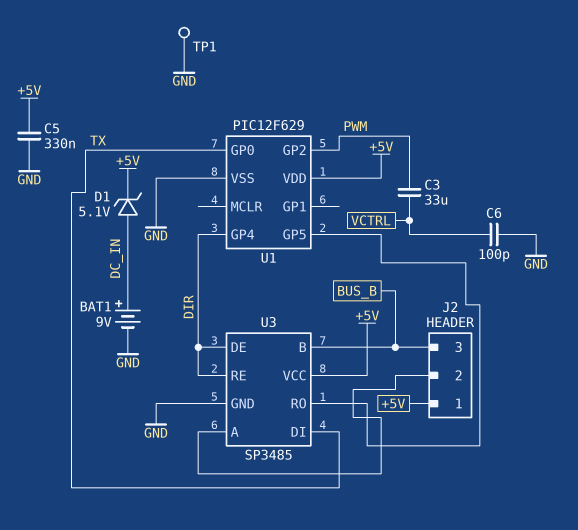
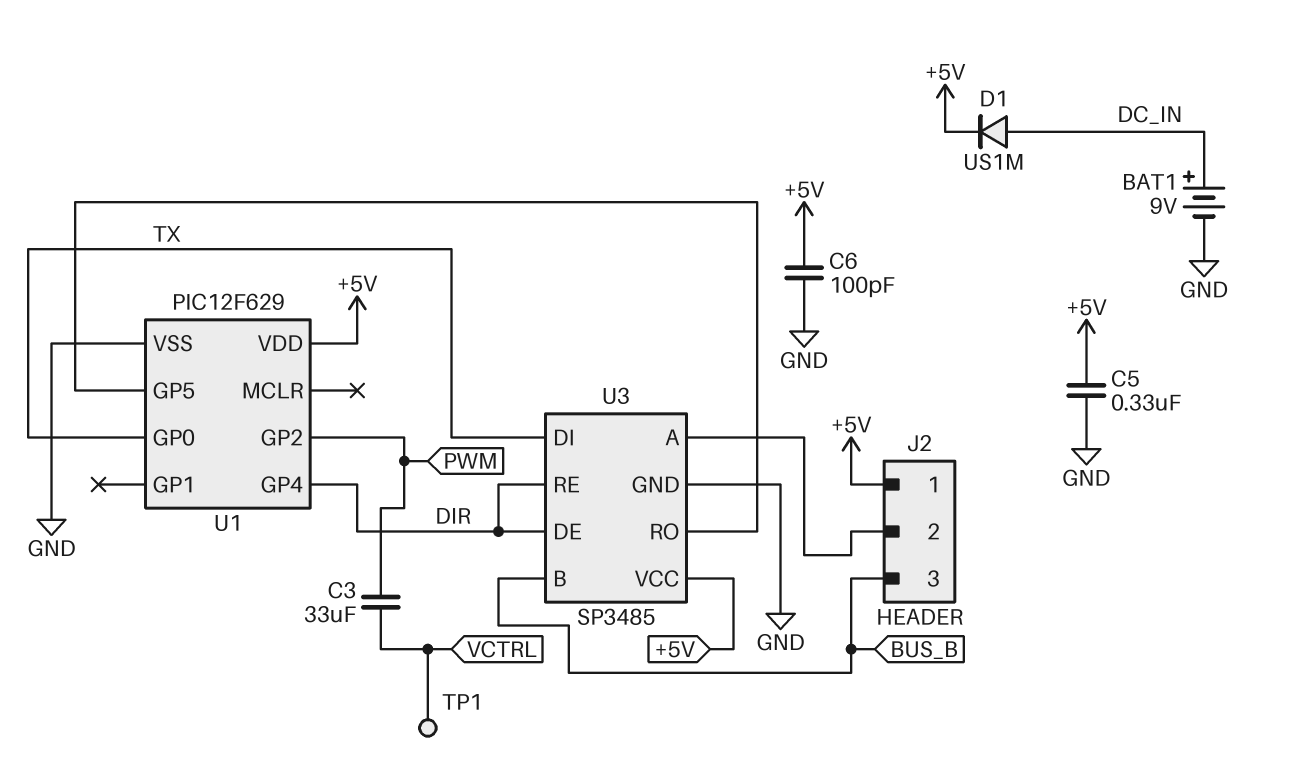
C6: 100pF (GND, VCTRL) -> 100pF (+5V, GND)
D1: zener 5.1V (A DC_IN, K +5V) -> diode US1M (A DC_IN, K +5V)
TP1: test point (GND) -> test point (VCTRL)

